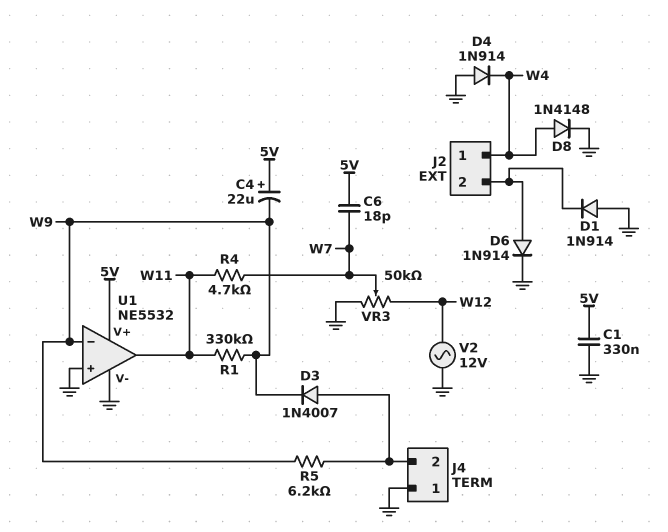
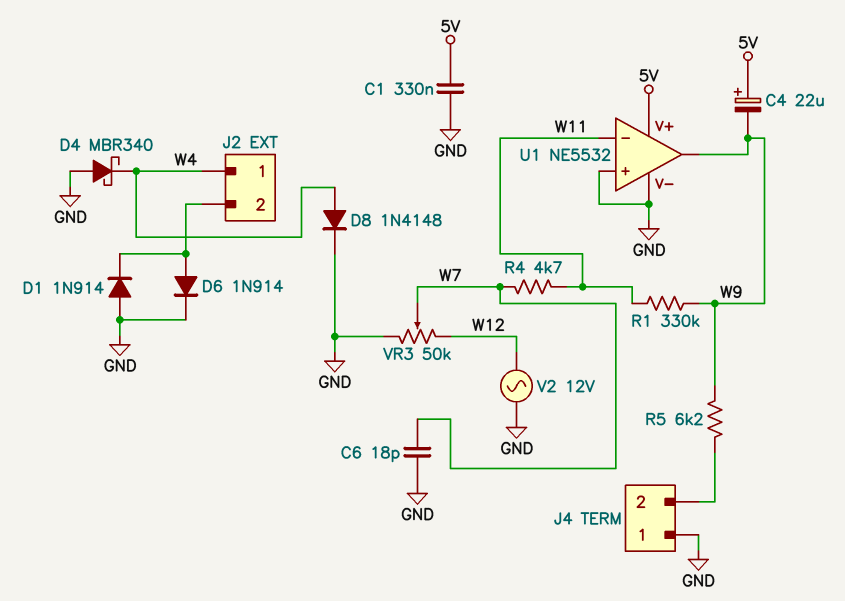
C6: 18pF (5V, W7) -> 18pF (GND, W7)
D3: diode 1N4007 (A J4/2, K W9) -> none
D4: diode 1N914 (A GND, K W4) -> schottky MBR340 (A GND, K W4)
U1 pin in-: W9 -> W11
U1 pin out: W11 -> W9

